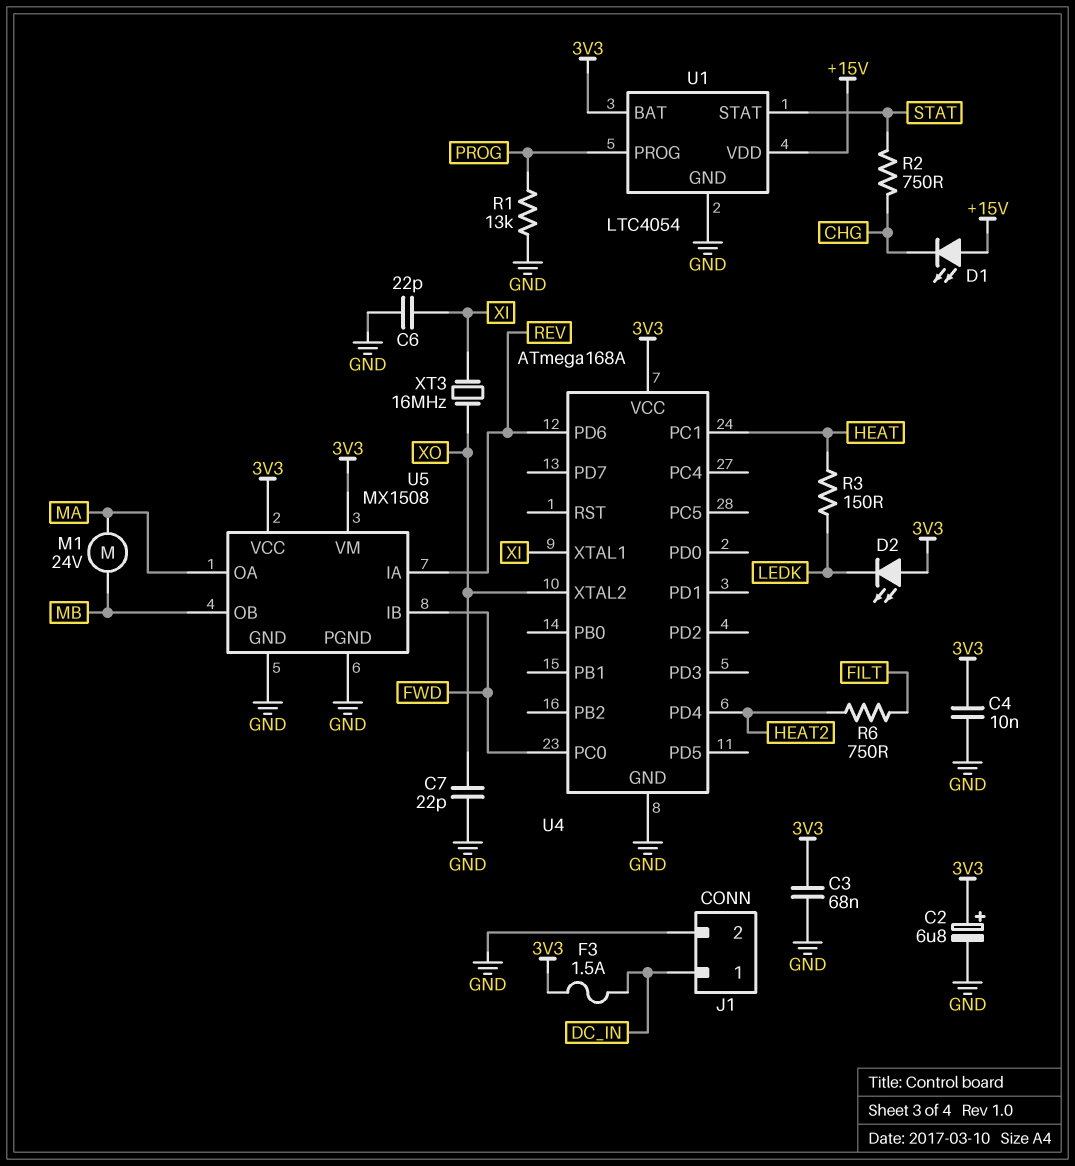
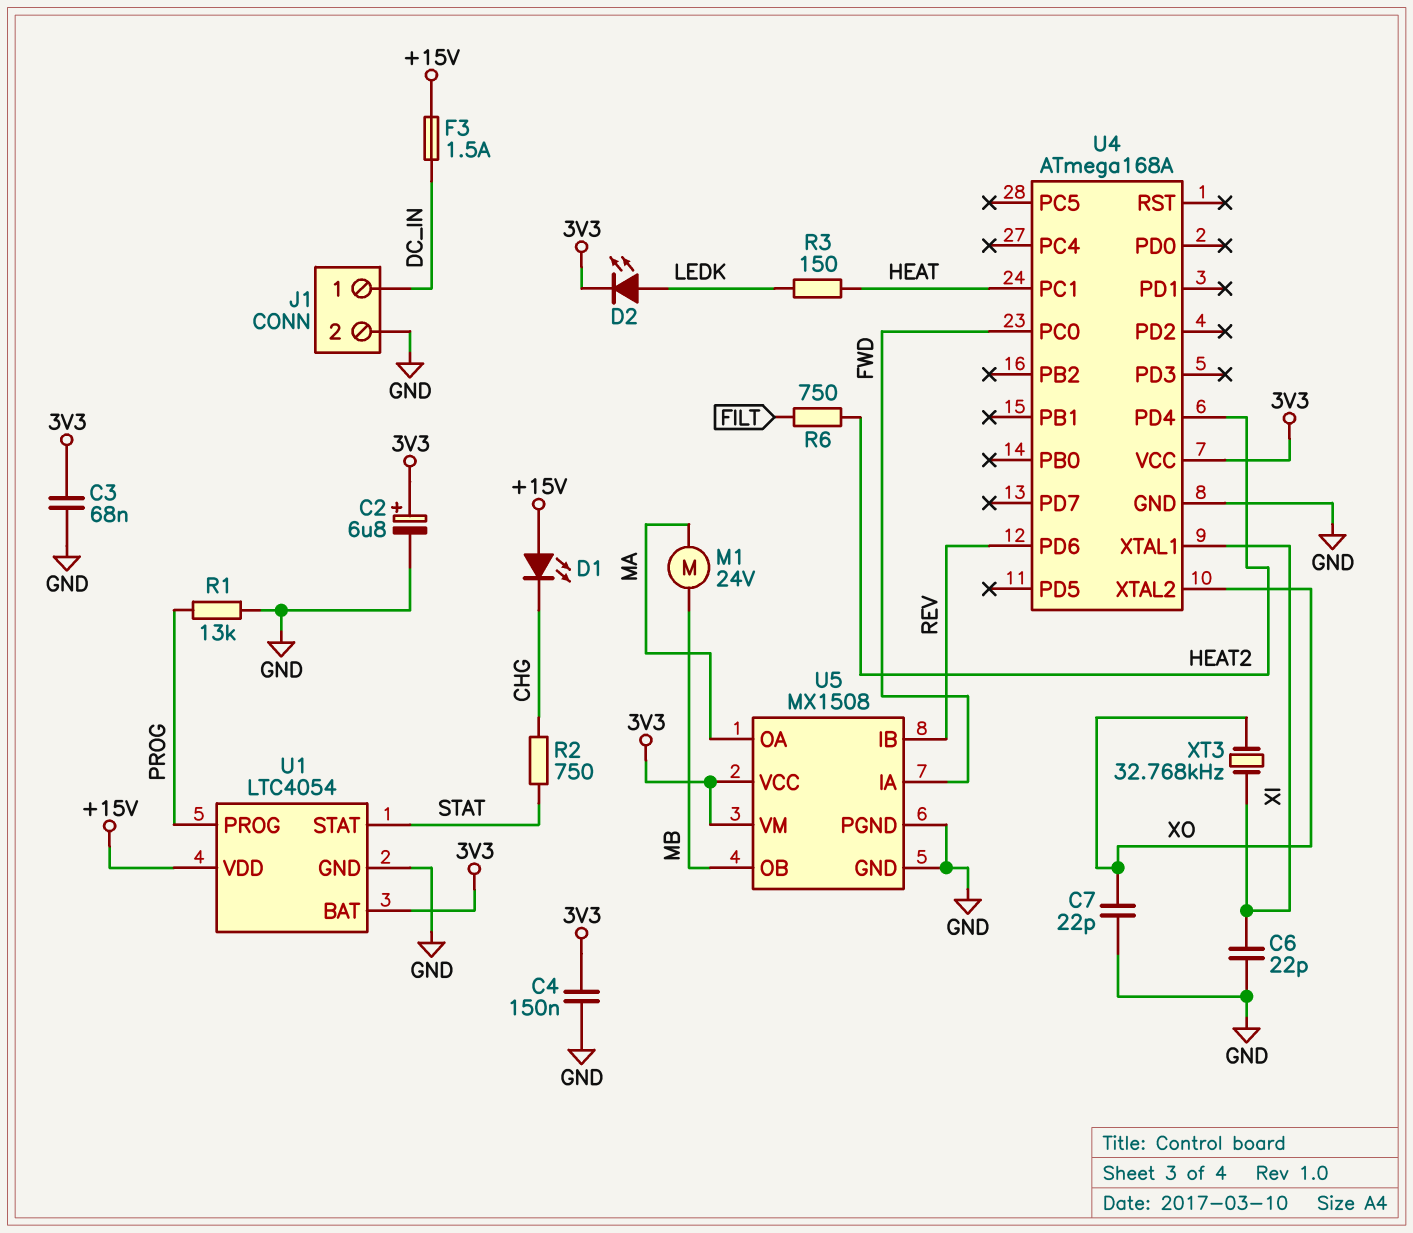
C4: 10nF (3V3, GND) -> 150nF (3V3, GND)
D2: LED (A 3V3, K LEDK) -> LED (A LEDK, K 3V3)
F3: 1.5A (3V3, DC_IN) -> 1.5A (+15V, DC_IN)
U5 pin IA: REV -> FWD
U5 pin IB: FWD -> REV
XT3: 16MHz (XI, XO) -> 32.768kHz (XI, XO)

